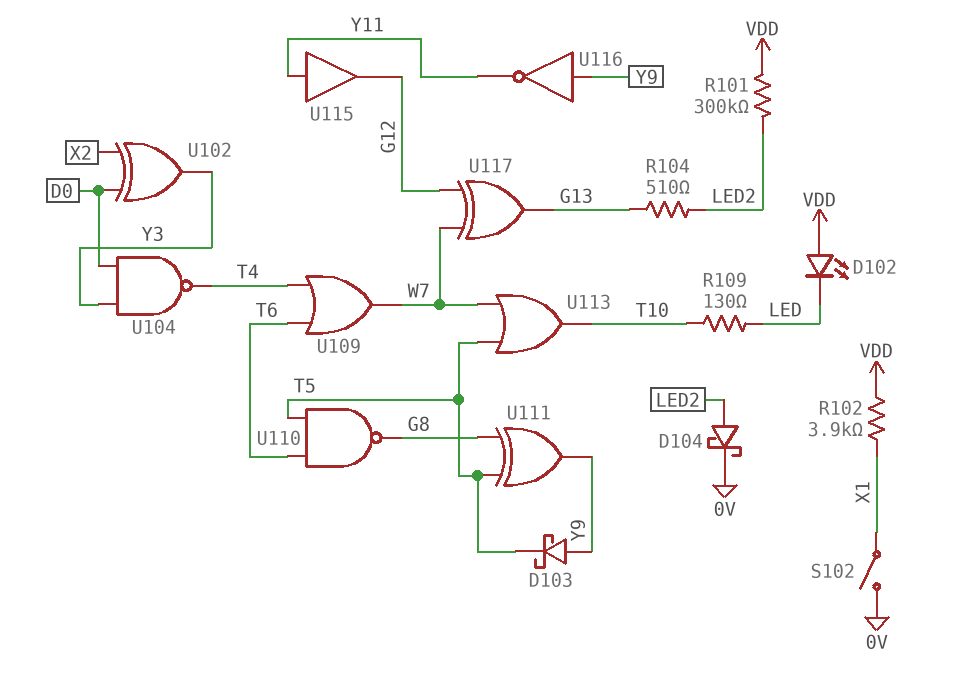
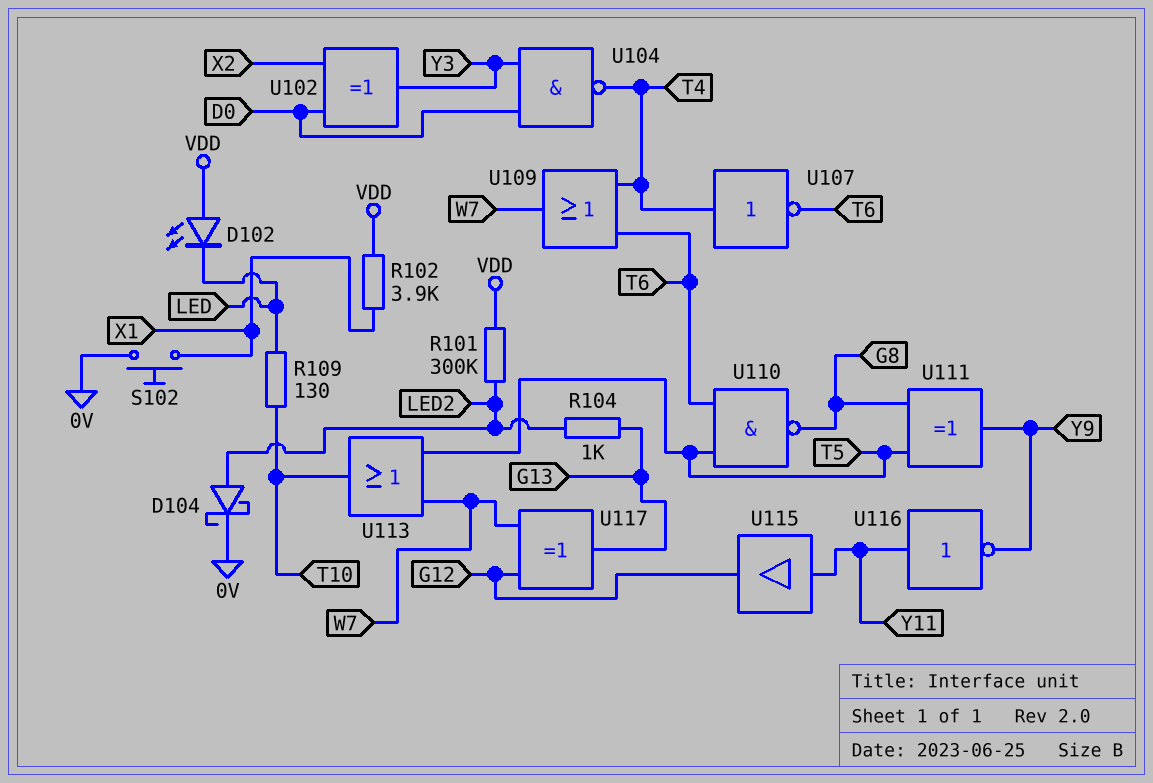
D103: schottky (A Y9, K T5) -> none
R104: 510 (G13, LED2) -> 1k (G13, LED2)
S102: switch (0V, X1) -> button (0V, X1)
U107: none -> NOT (in T4, out T6)
U116: NOT (in Y9, out Y11) -> NOT (in Y11, out Y9)

